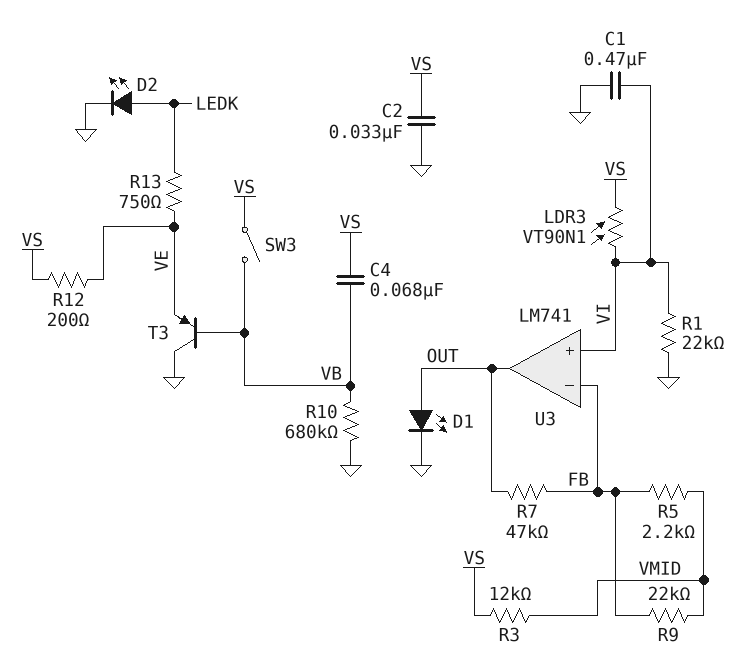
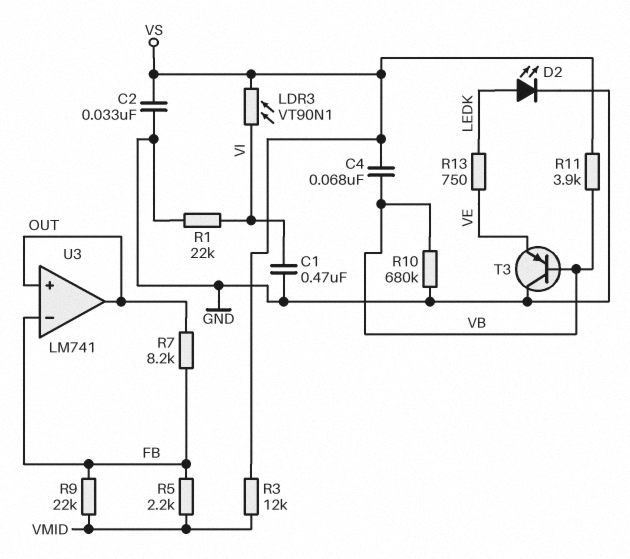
D1: LED (A OUT, K GND) -> none
R7: 47k (FB, OUT) -> 8.2k (FB, OUT)
R11: none -> 3.9k (VB, VS)
R12: 200 (VE, VS) -> none
SW3: switch (VB, VS) -> none
U3 pin in+: VI -> OUT

